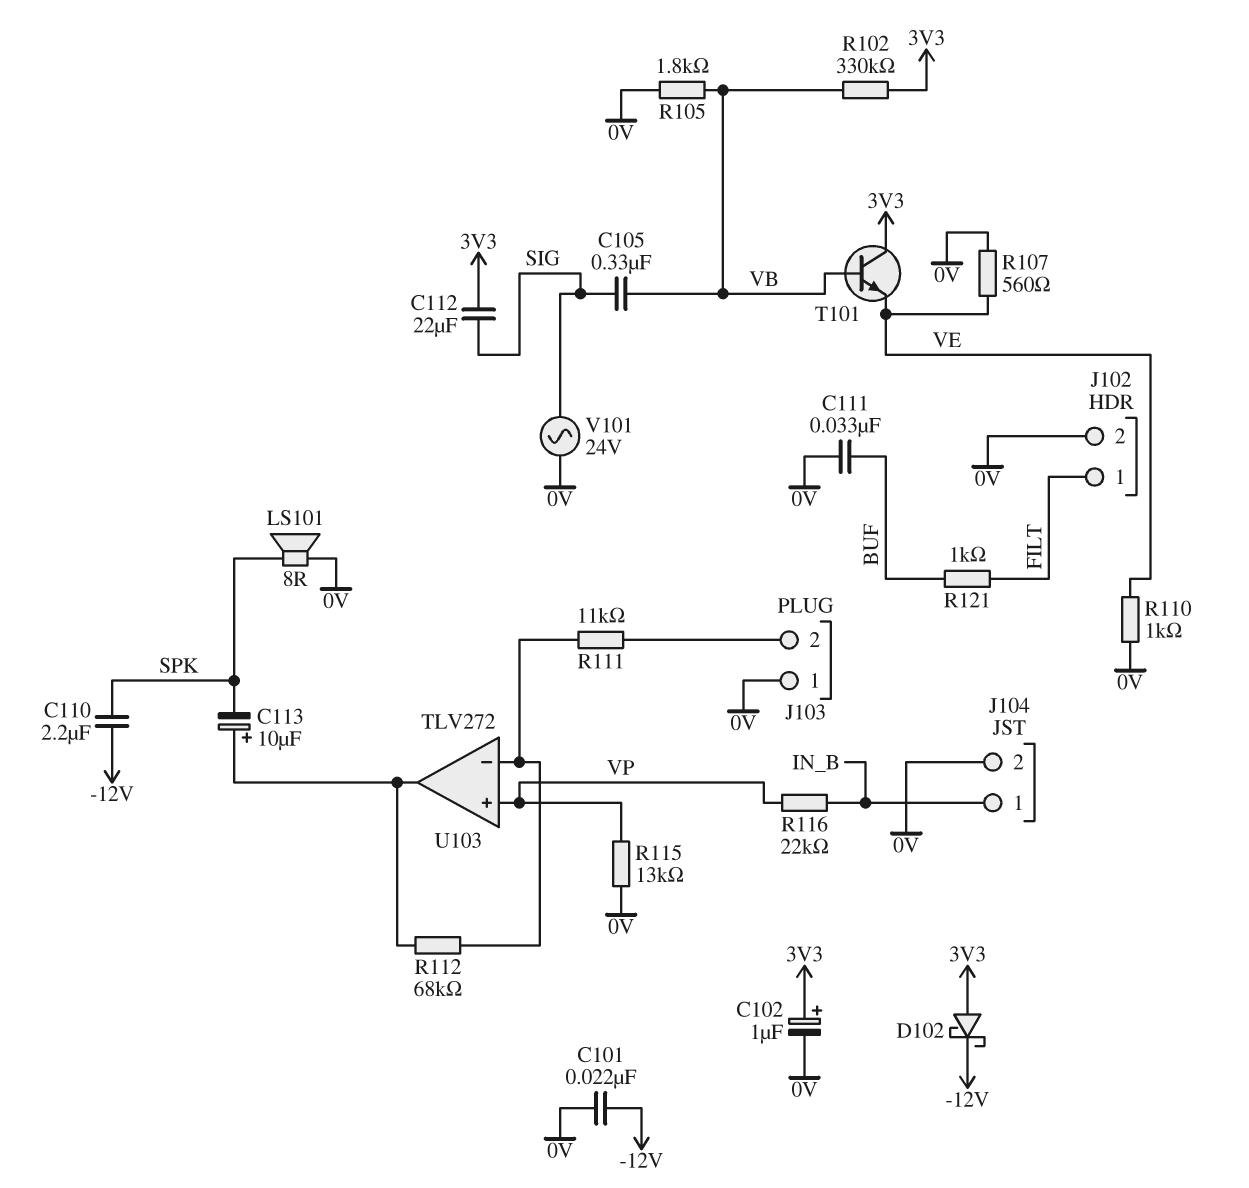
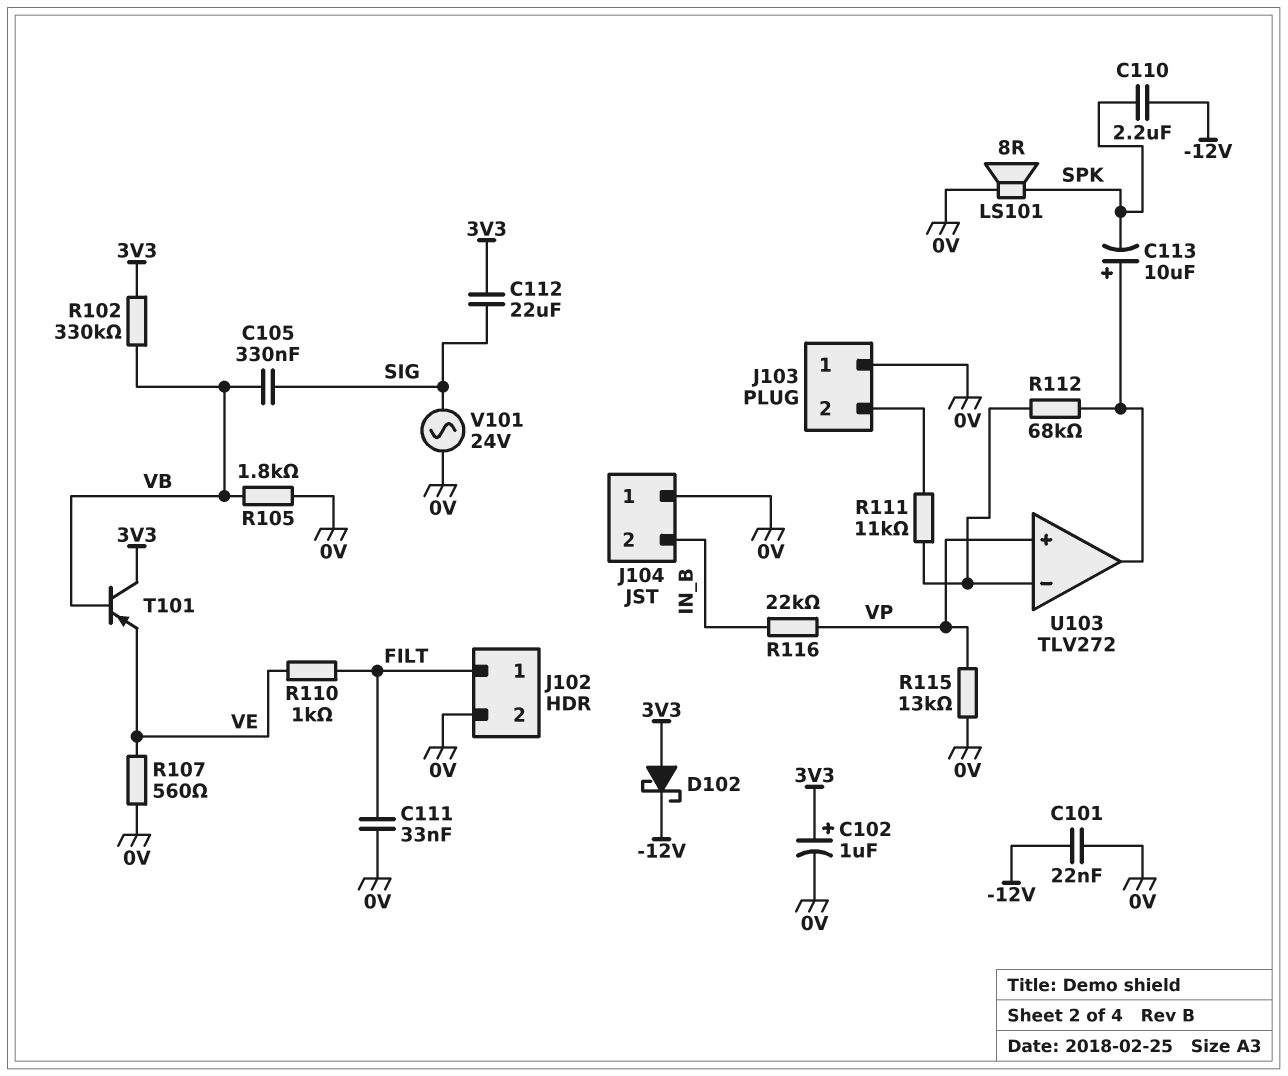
C111: 33nF (0V, BUF) -> 33nF (0V, FILT)
J104 pin 1: IN_B -> 0V
J104 pin 2: 0V -> IN_B
R110: 1k (0V, VE) -> 1k (FILT, VE)
R121: 1k (BUF, FILT) -> none
T101: NPN (B VB, C 3V3, E VE) -> PNP (B VB, C 3V3, E VE)

